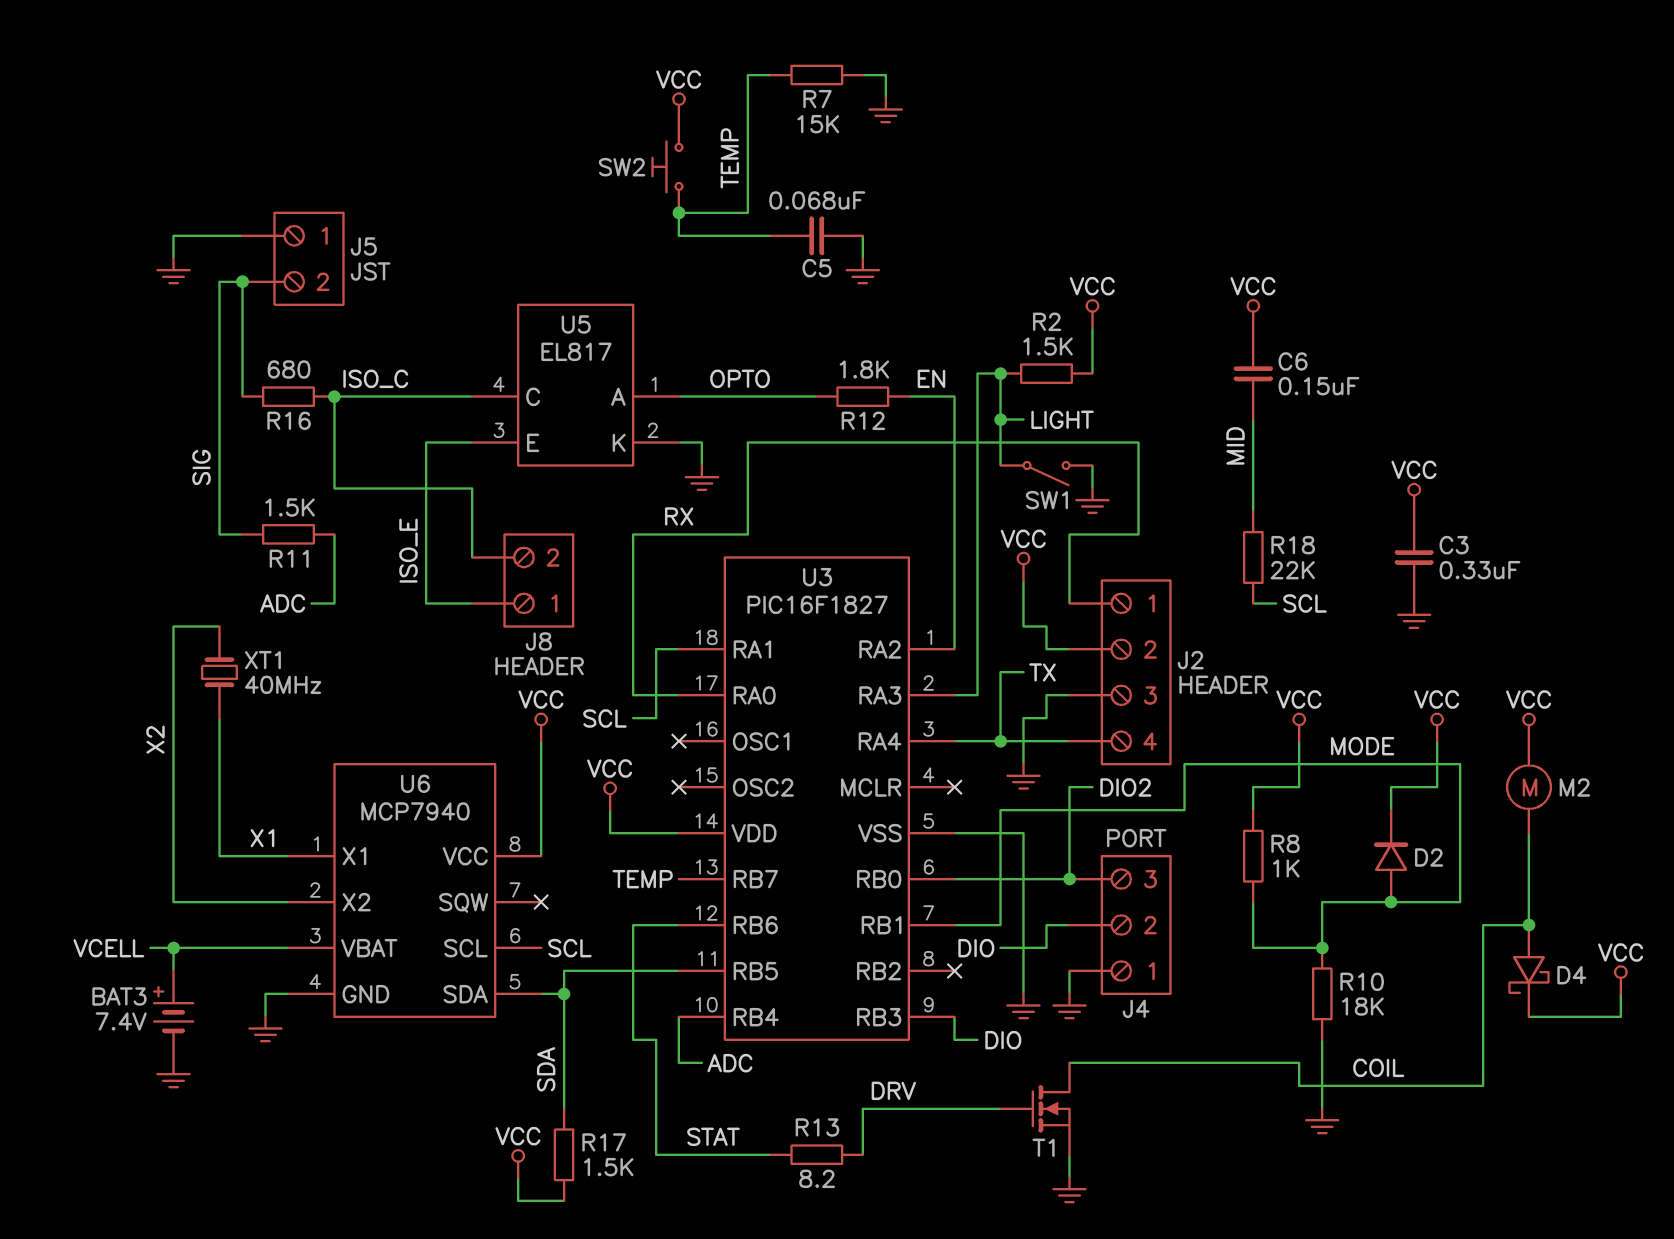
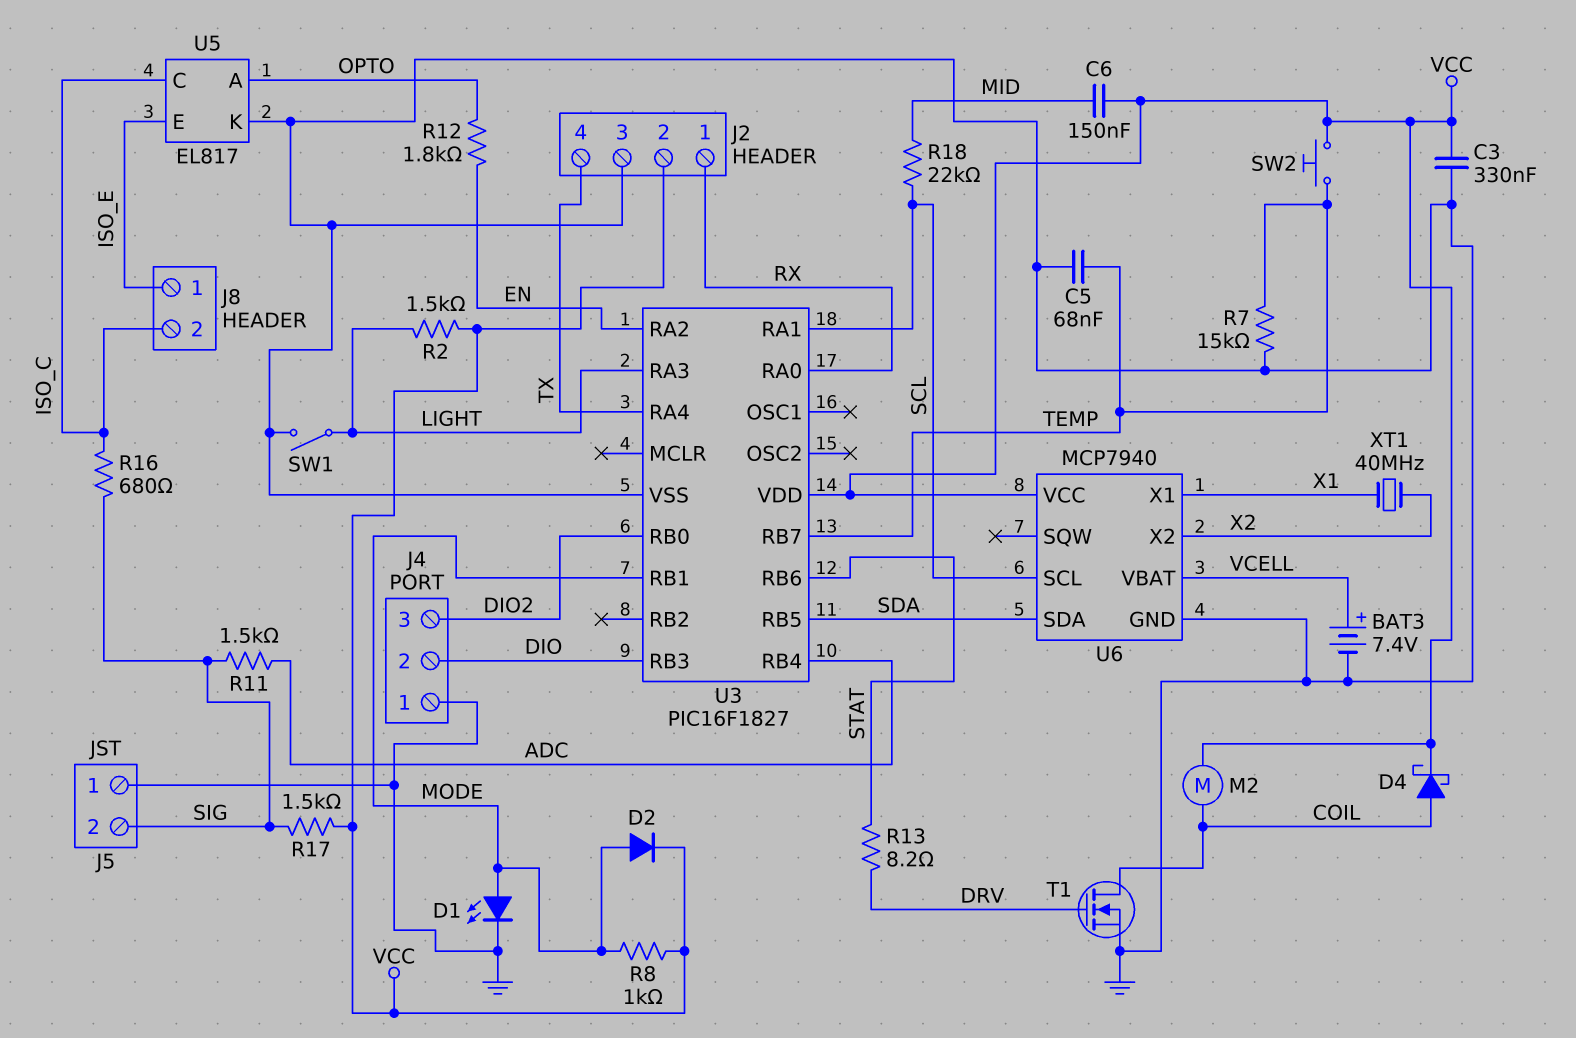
D1: none -> LED (A MODE, K GND)
R10: 18k (GND, MODE) -> none
R17: 1.5k (SDA, VCC) -> 1.5k (SIG, VCC)

